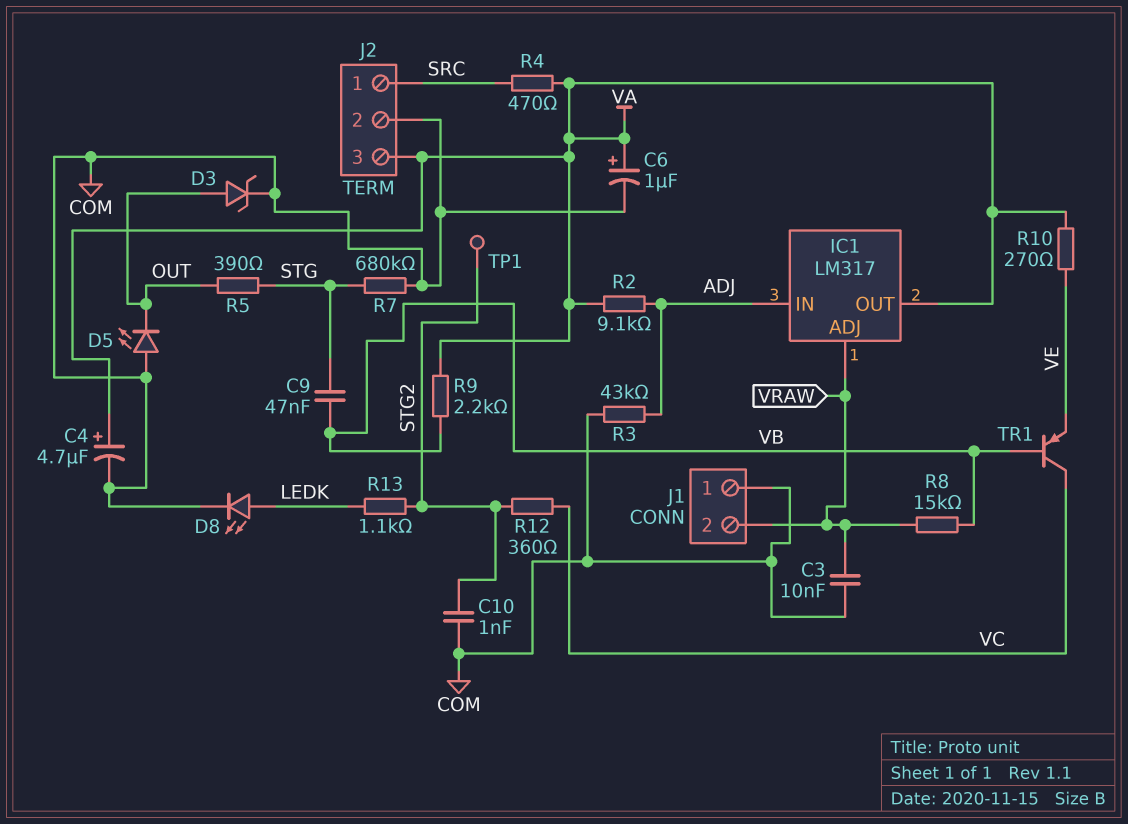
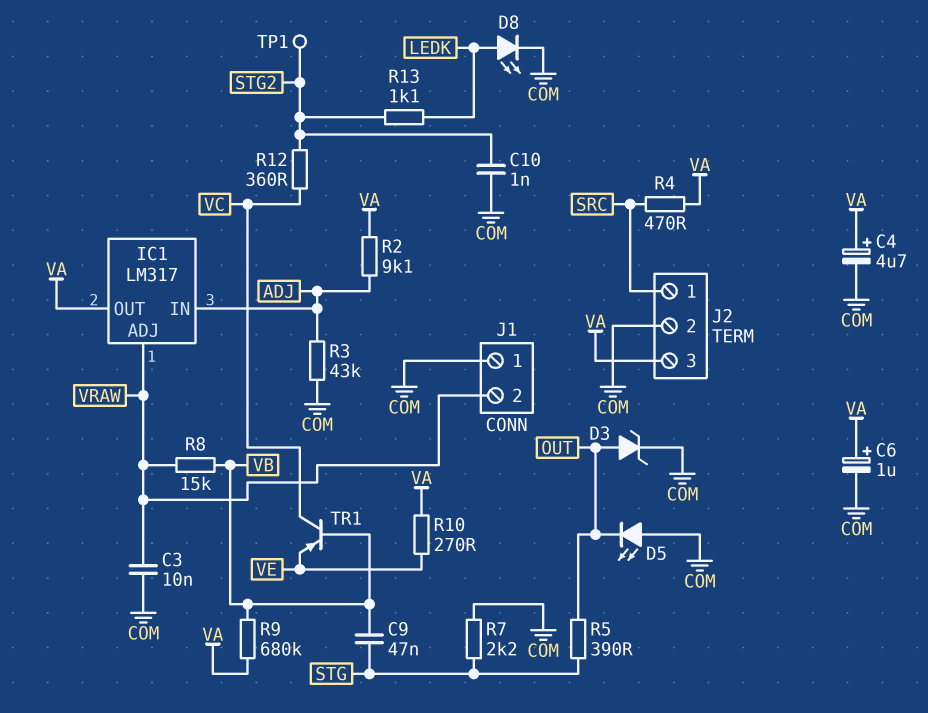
R7: 680k (COM, STG) -> 2.2k (COM, STG)
R9: 2.2k (VA, VB) -> 680k (VA, VB)

